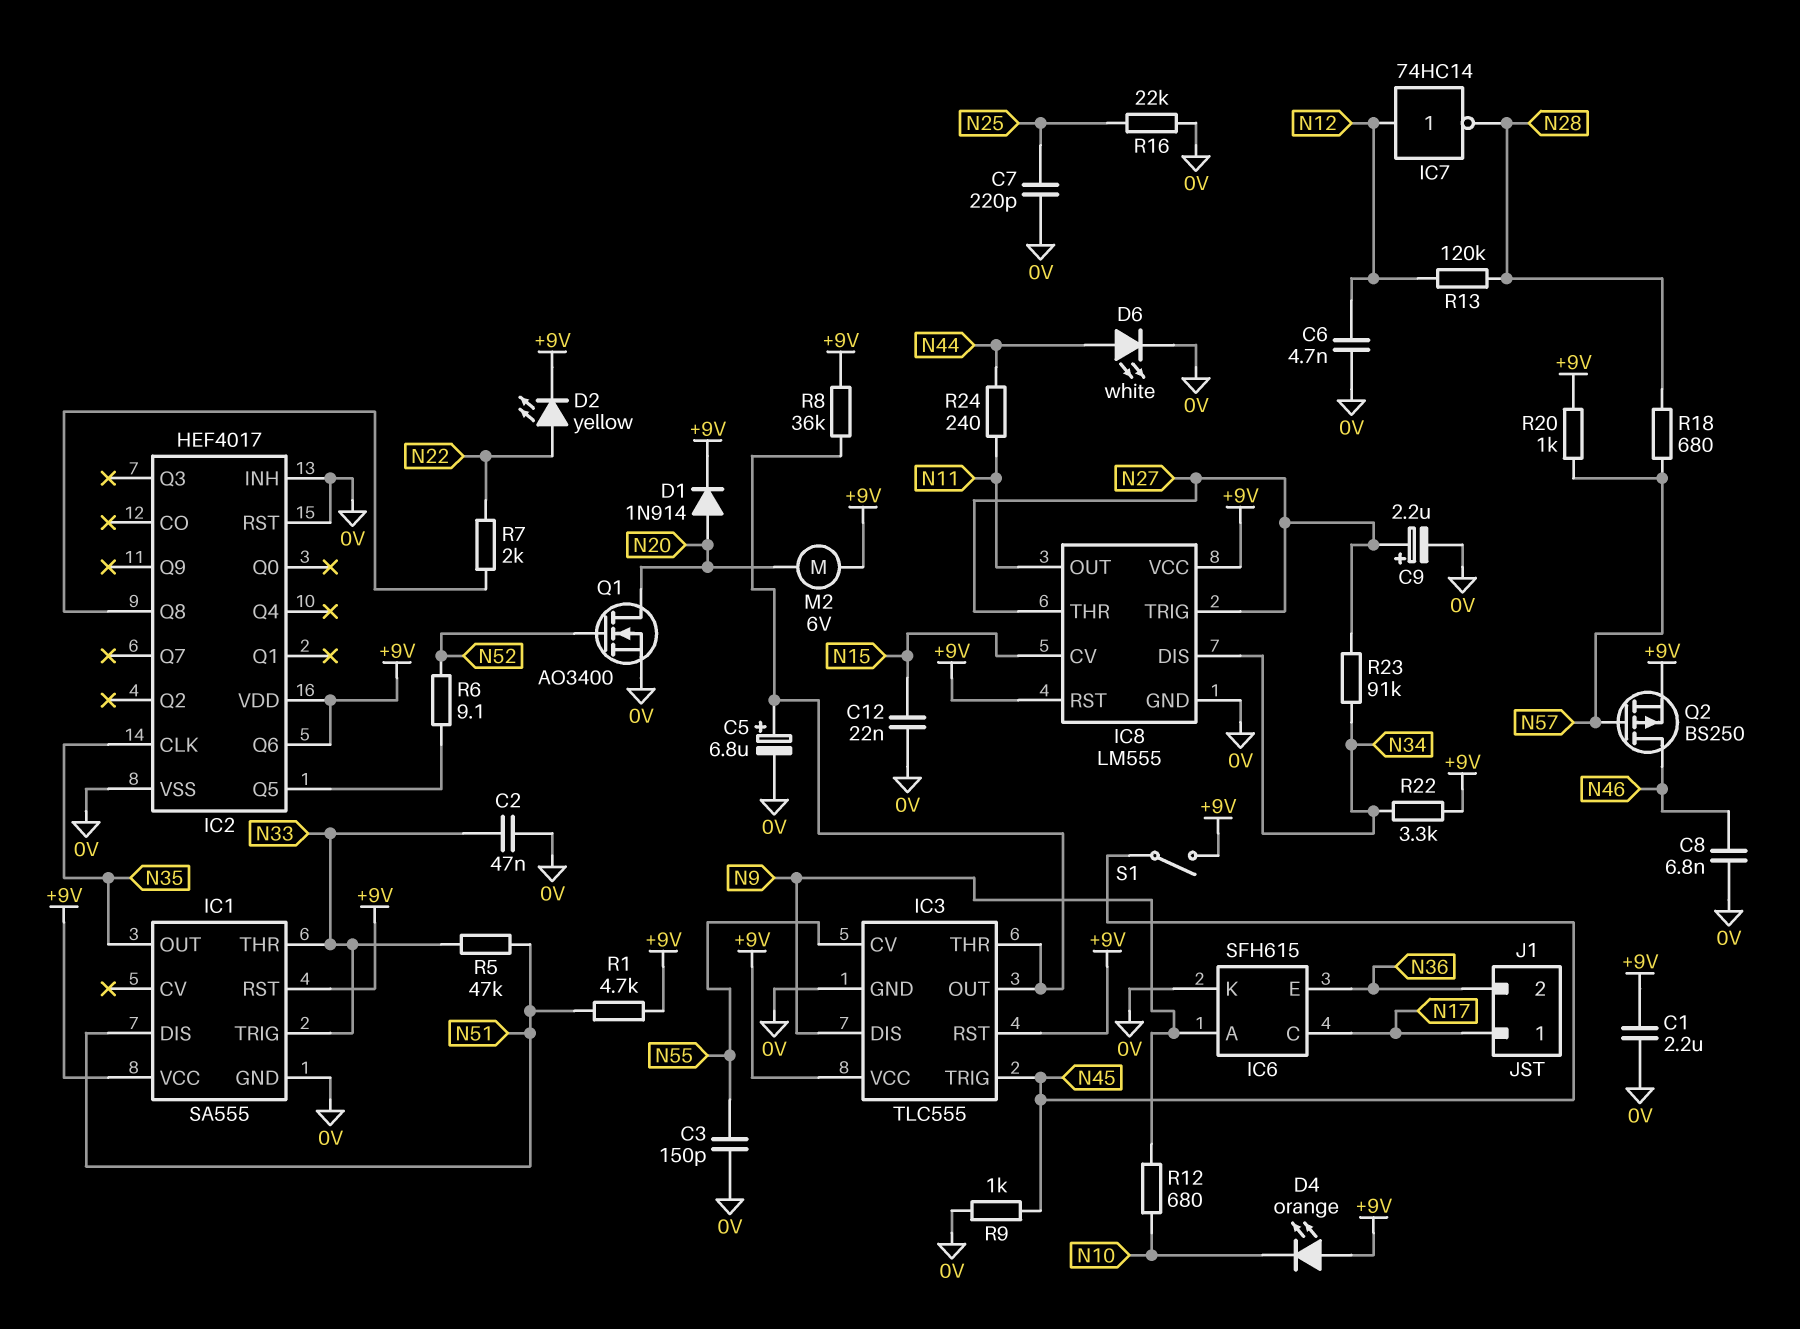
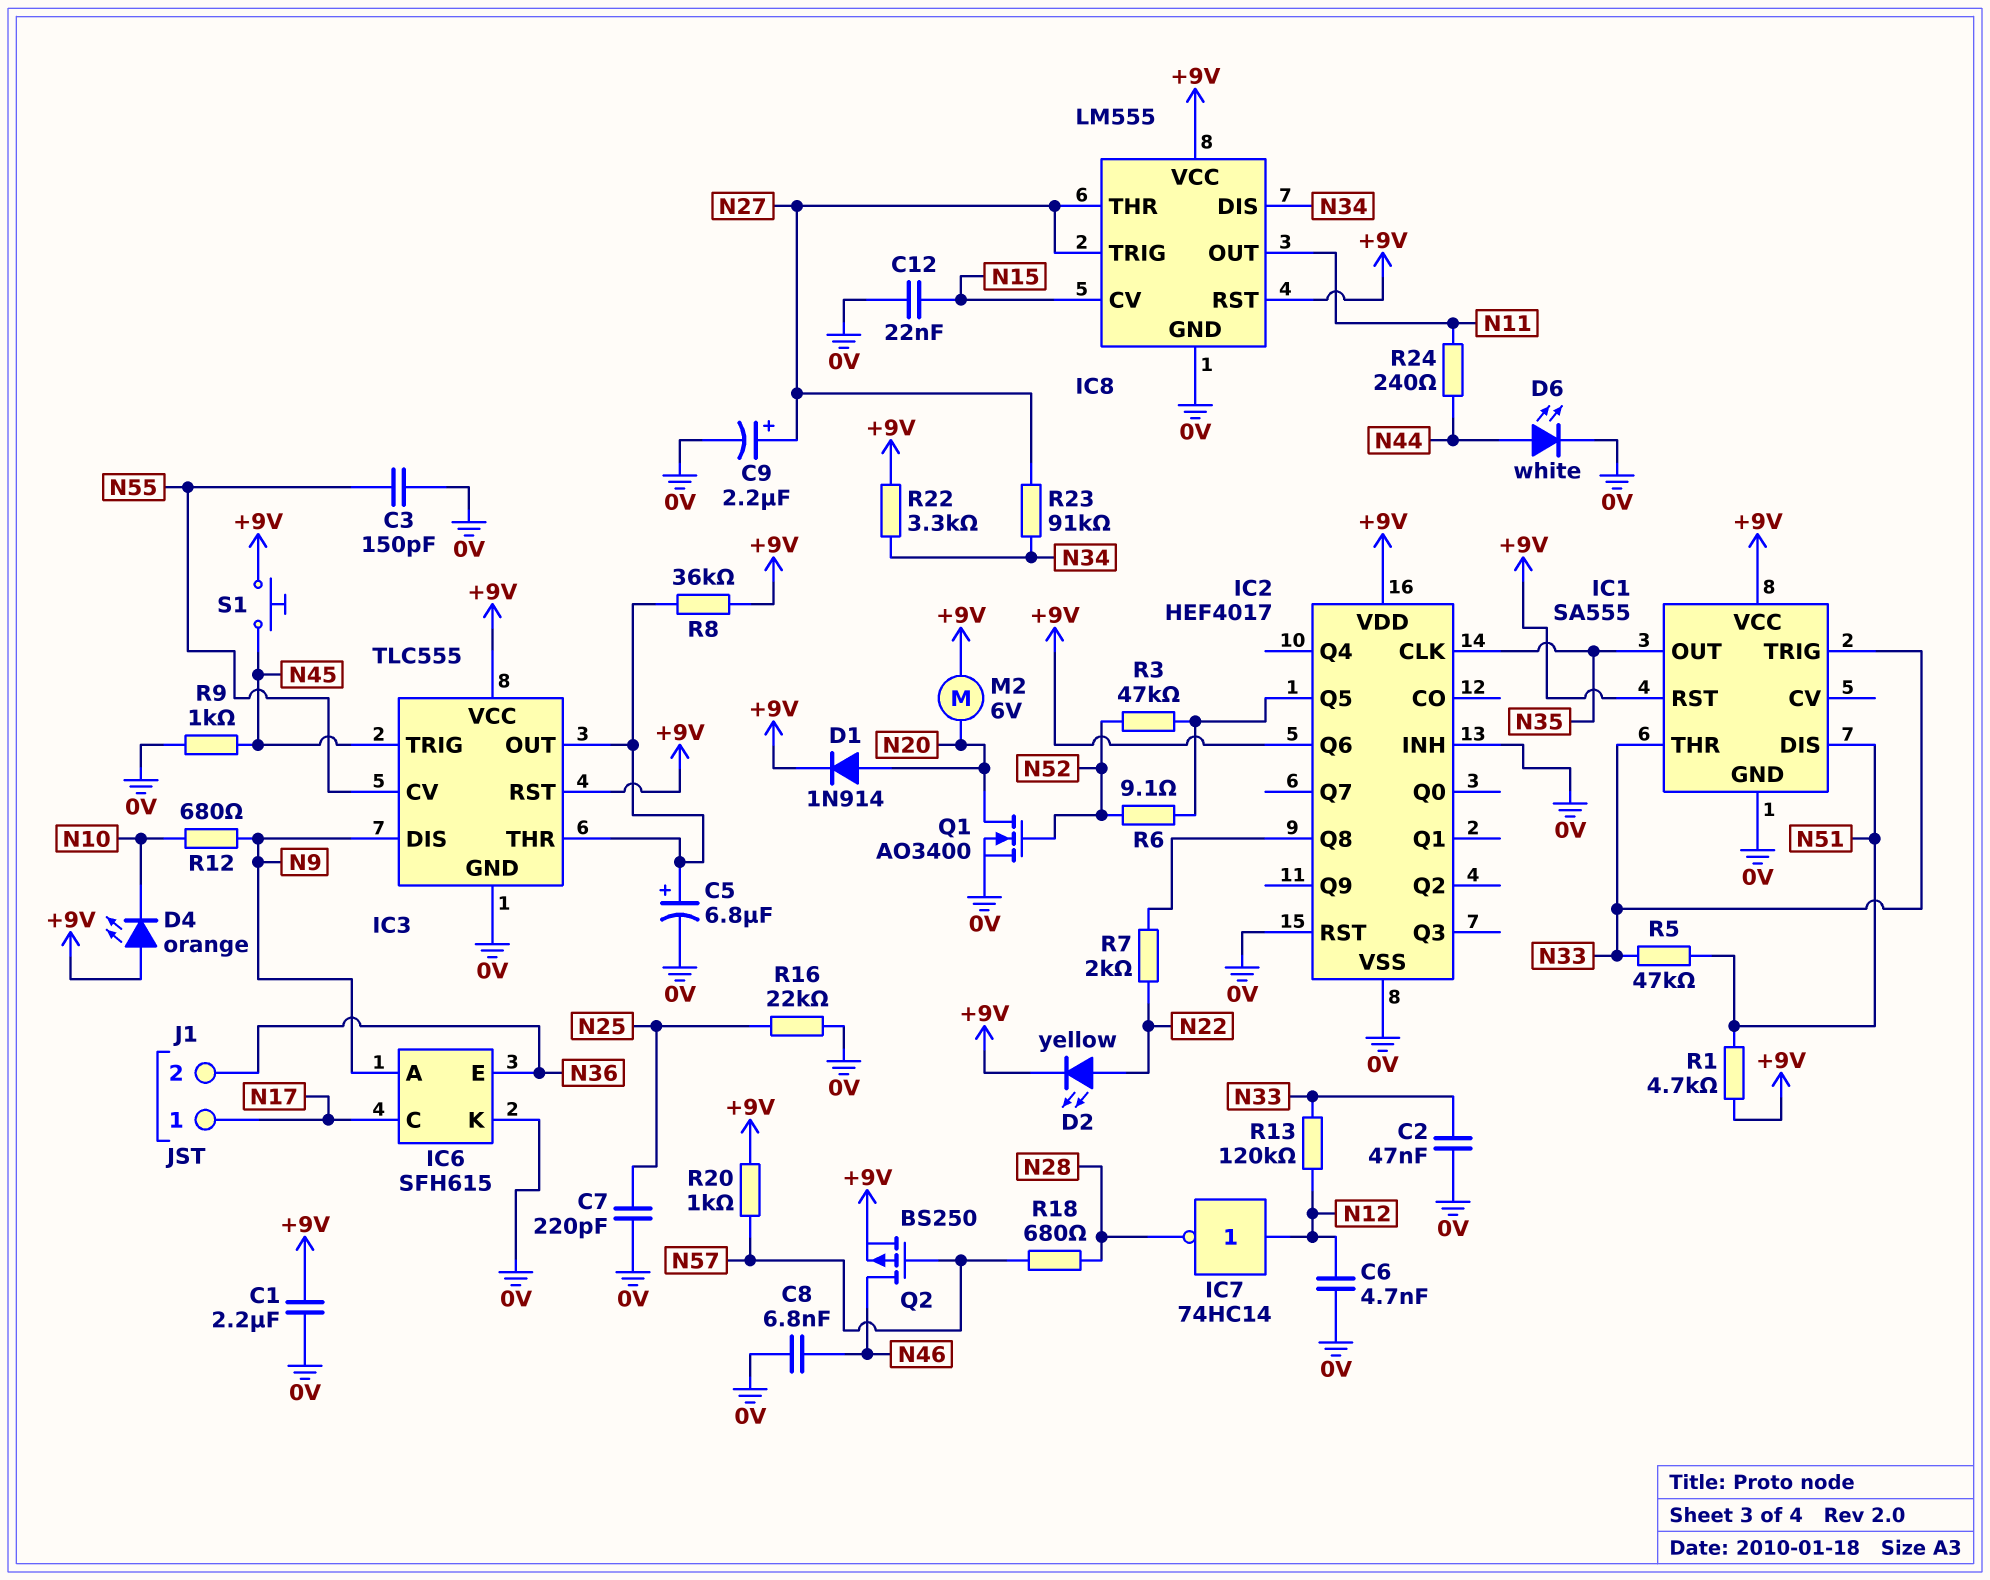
R3: none -> 47k (IC2/Q5, N52)
R13: 120k (N12, N28) -> 120k (N12, N33)
S1: switch (+9V, N45) -> button (+9V, N45)

